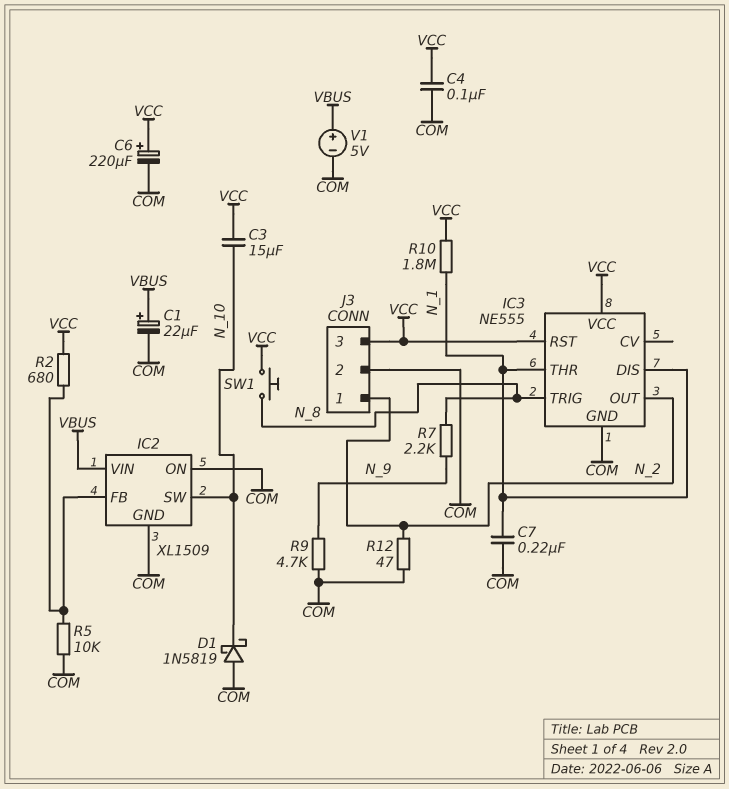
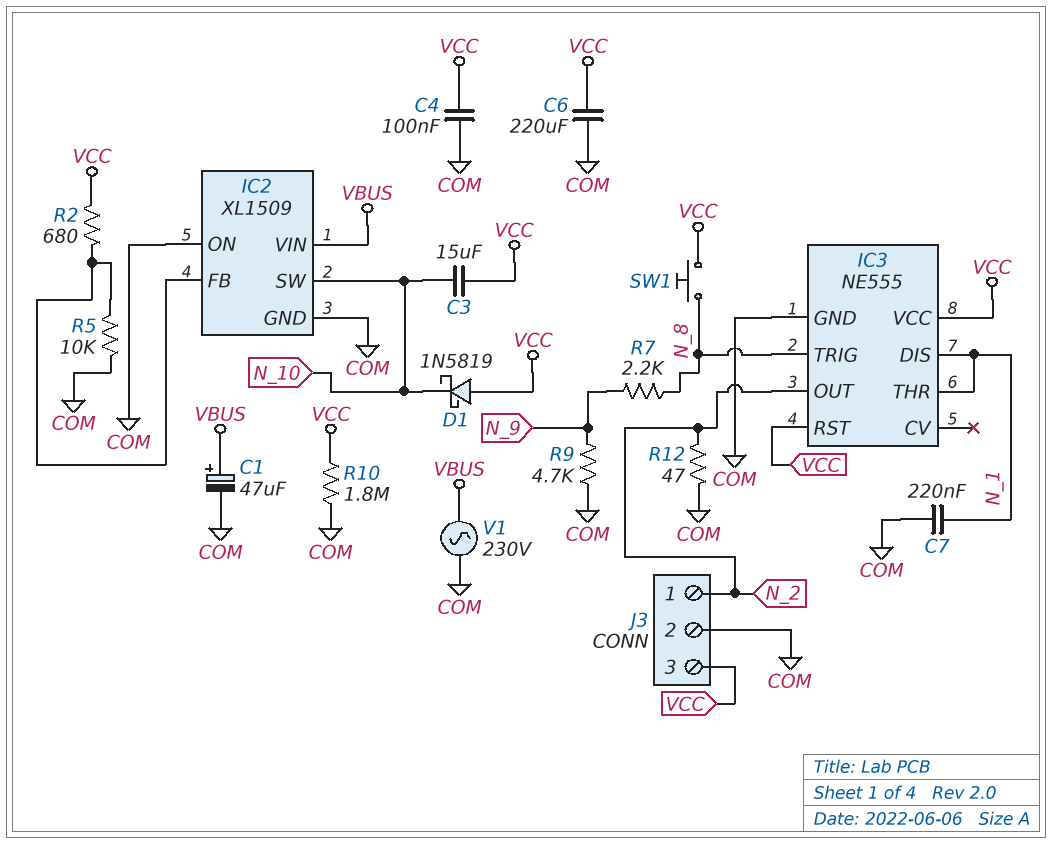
C1: 22uF (plus VBUS, minus COM) -> 47uF (plus VBUS, minus COM)
C6: 220uF (plus VCC, minus COM) -> 220uF (COM, VCC)
D1: schottky 1N5819 (A COM, K N_10) -> schottky 1N5819 (A VCC, K N_10)
R10: 1.8M (N_1, VCC) -> 1.8M (COM, VCC)
V1: 5V (plus VBUS, minus COM) -> AC 230V (COM, VBUS)

